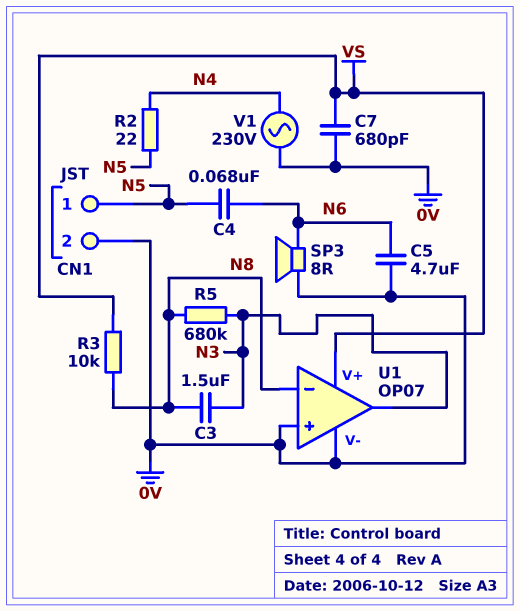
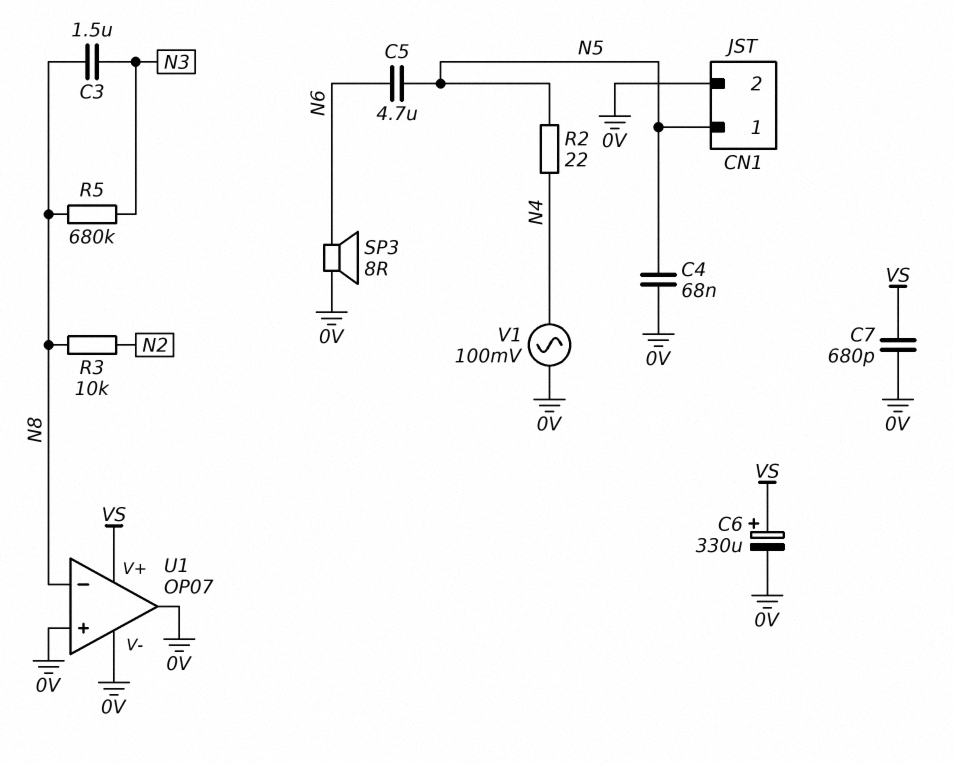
C4: 68nF (N5, N6) -> 68nF (0V, N5)
C5: 4.7uF (0V, N6) -> 4.7uF (N5, N6)
C6: none -> 330uF (plus VS, minus 0V)
R3: 10k (N8, VS) -> 10k (N2, N8)
U1 pin out: N3 -> 0V
V1: AC 230V (0V, N4) -> AC 100mV (0V, N4)

